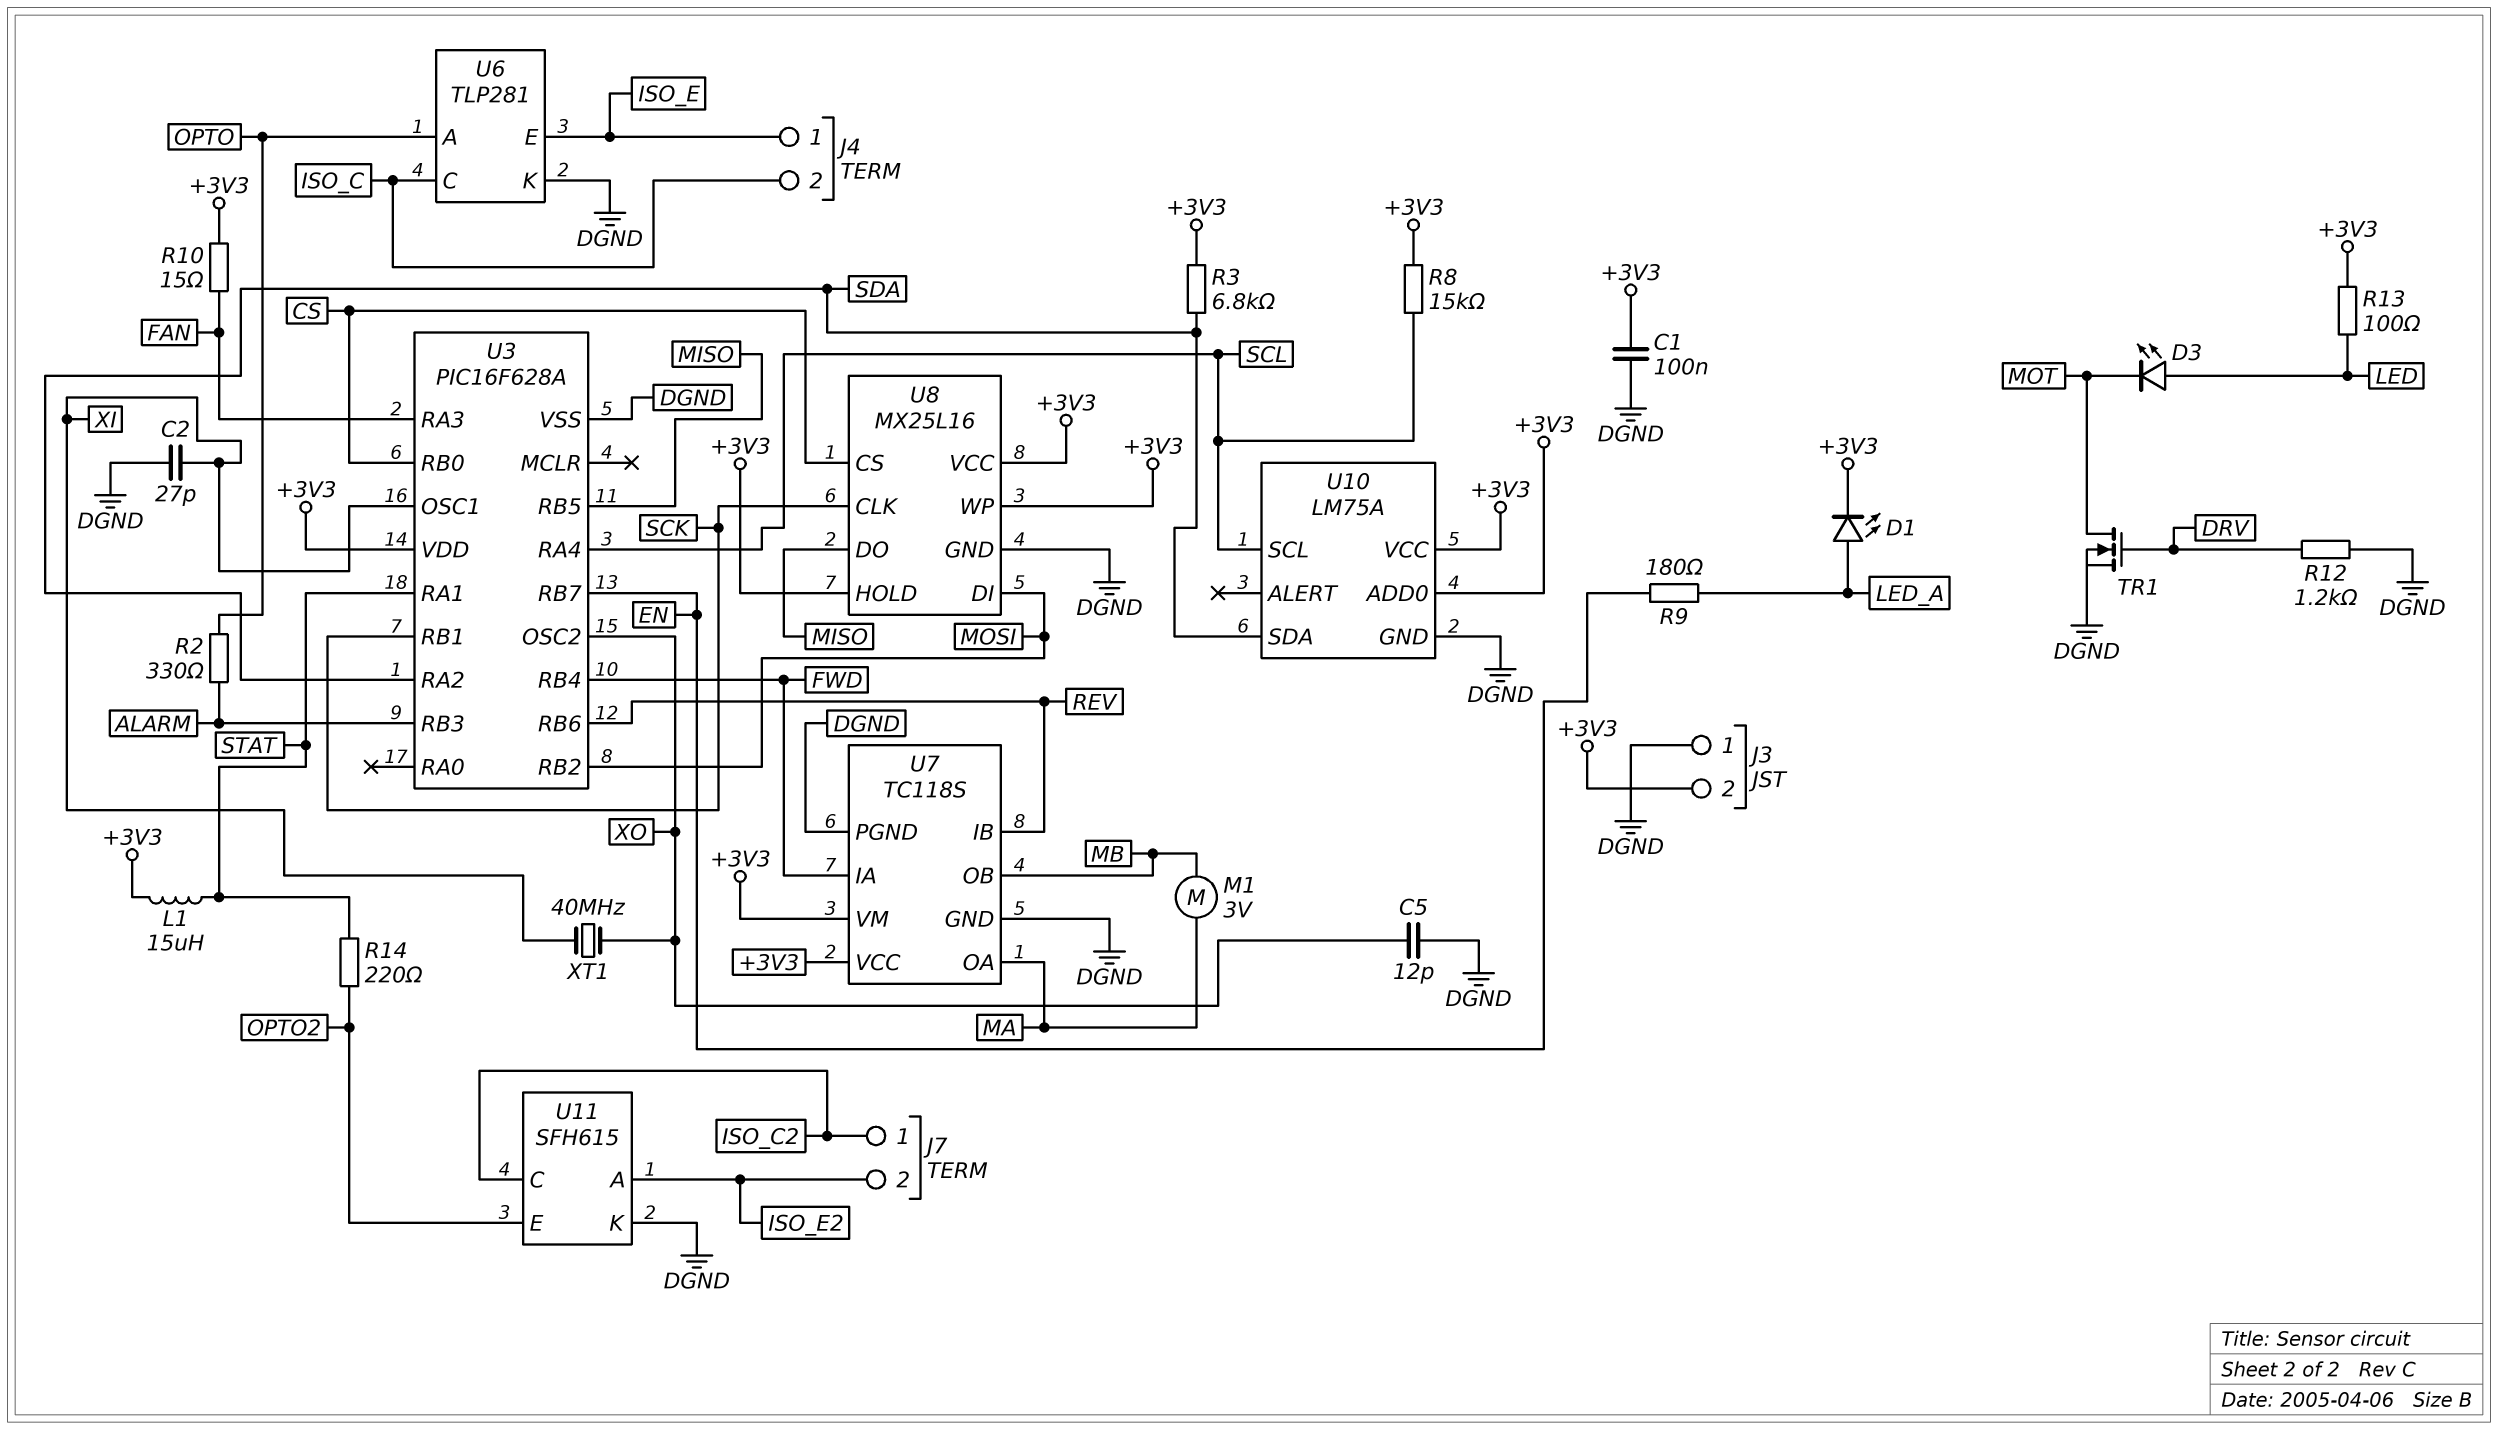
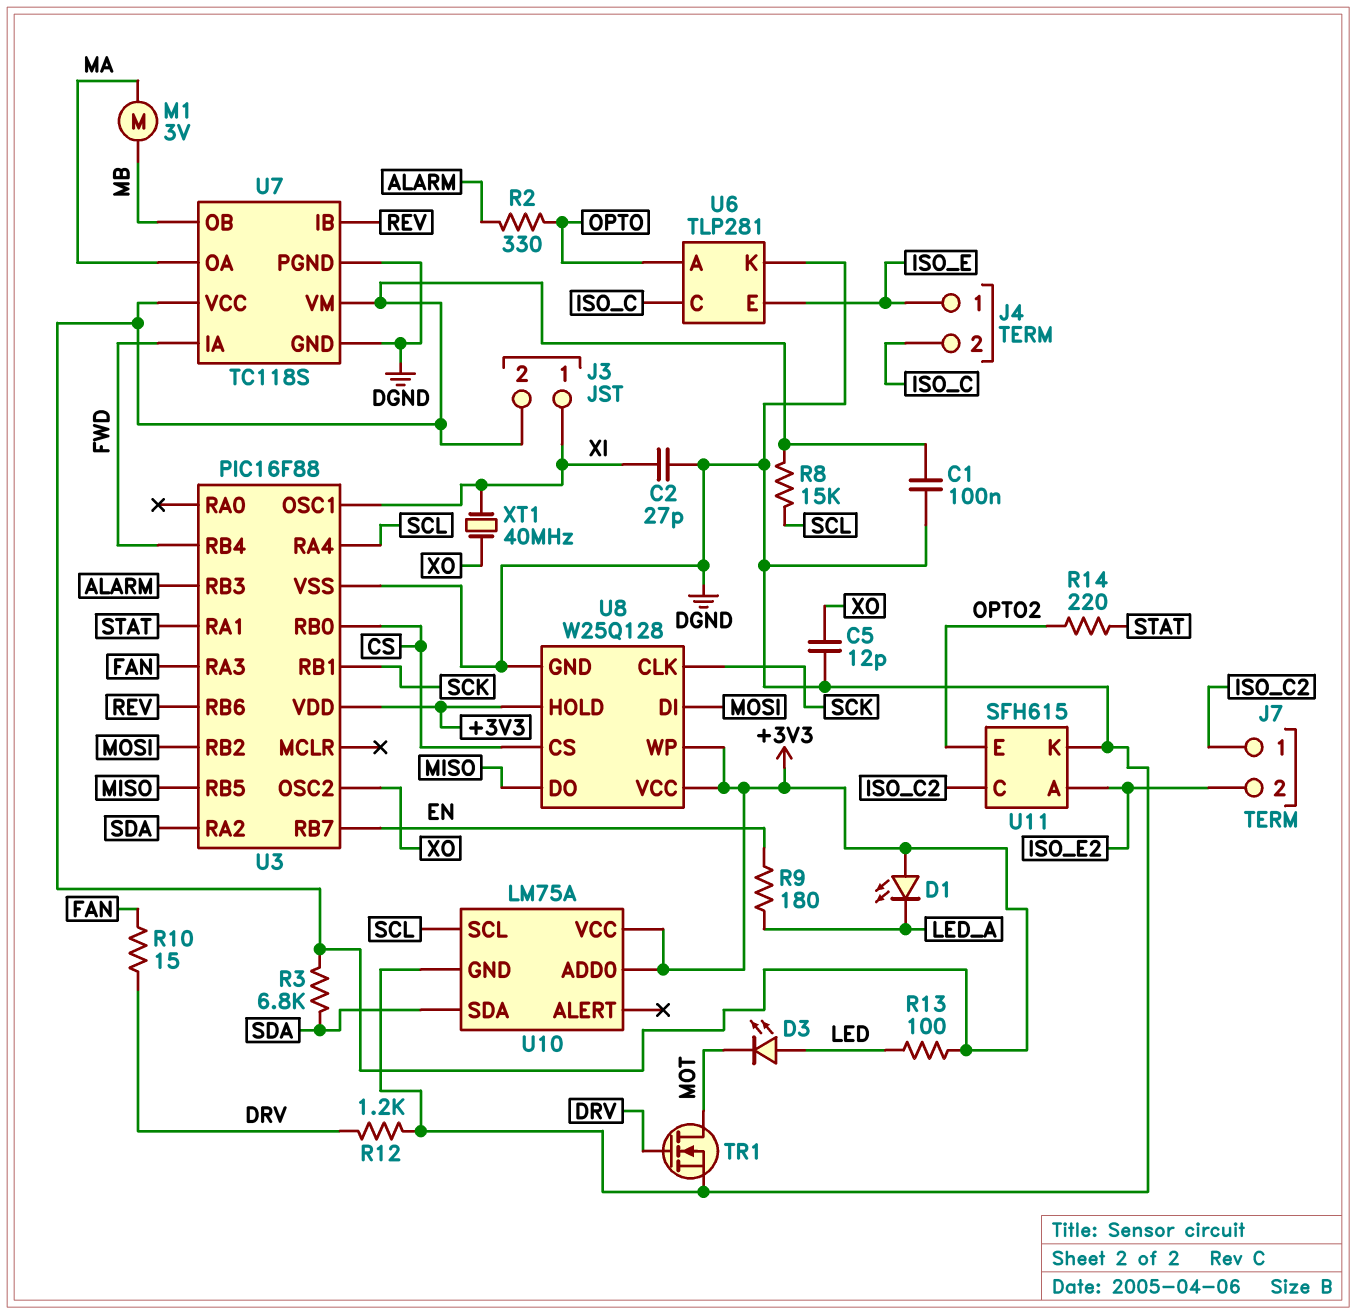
D1: LED (A LED_A, K +3V3) -> LED (A +3V3, K LED_A)
J3 pin 1: DGND -> XI
L1: 15uH (+3V3, STAT) -> none
R10: 15 (+3V3, FAN) -> 15 (DRV, FAN)
U3: PIC16F628A -> PIC16F88
U8: MX25L16 -> W25Q128

